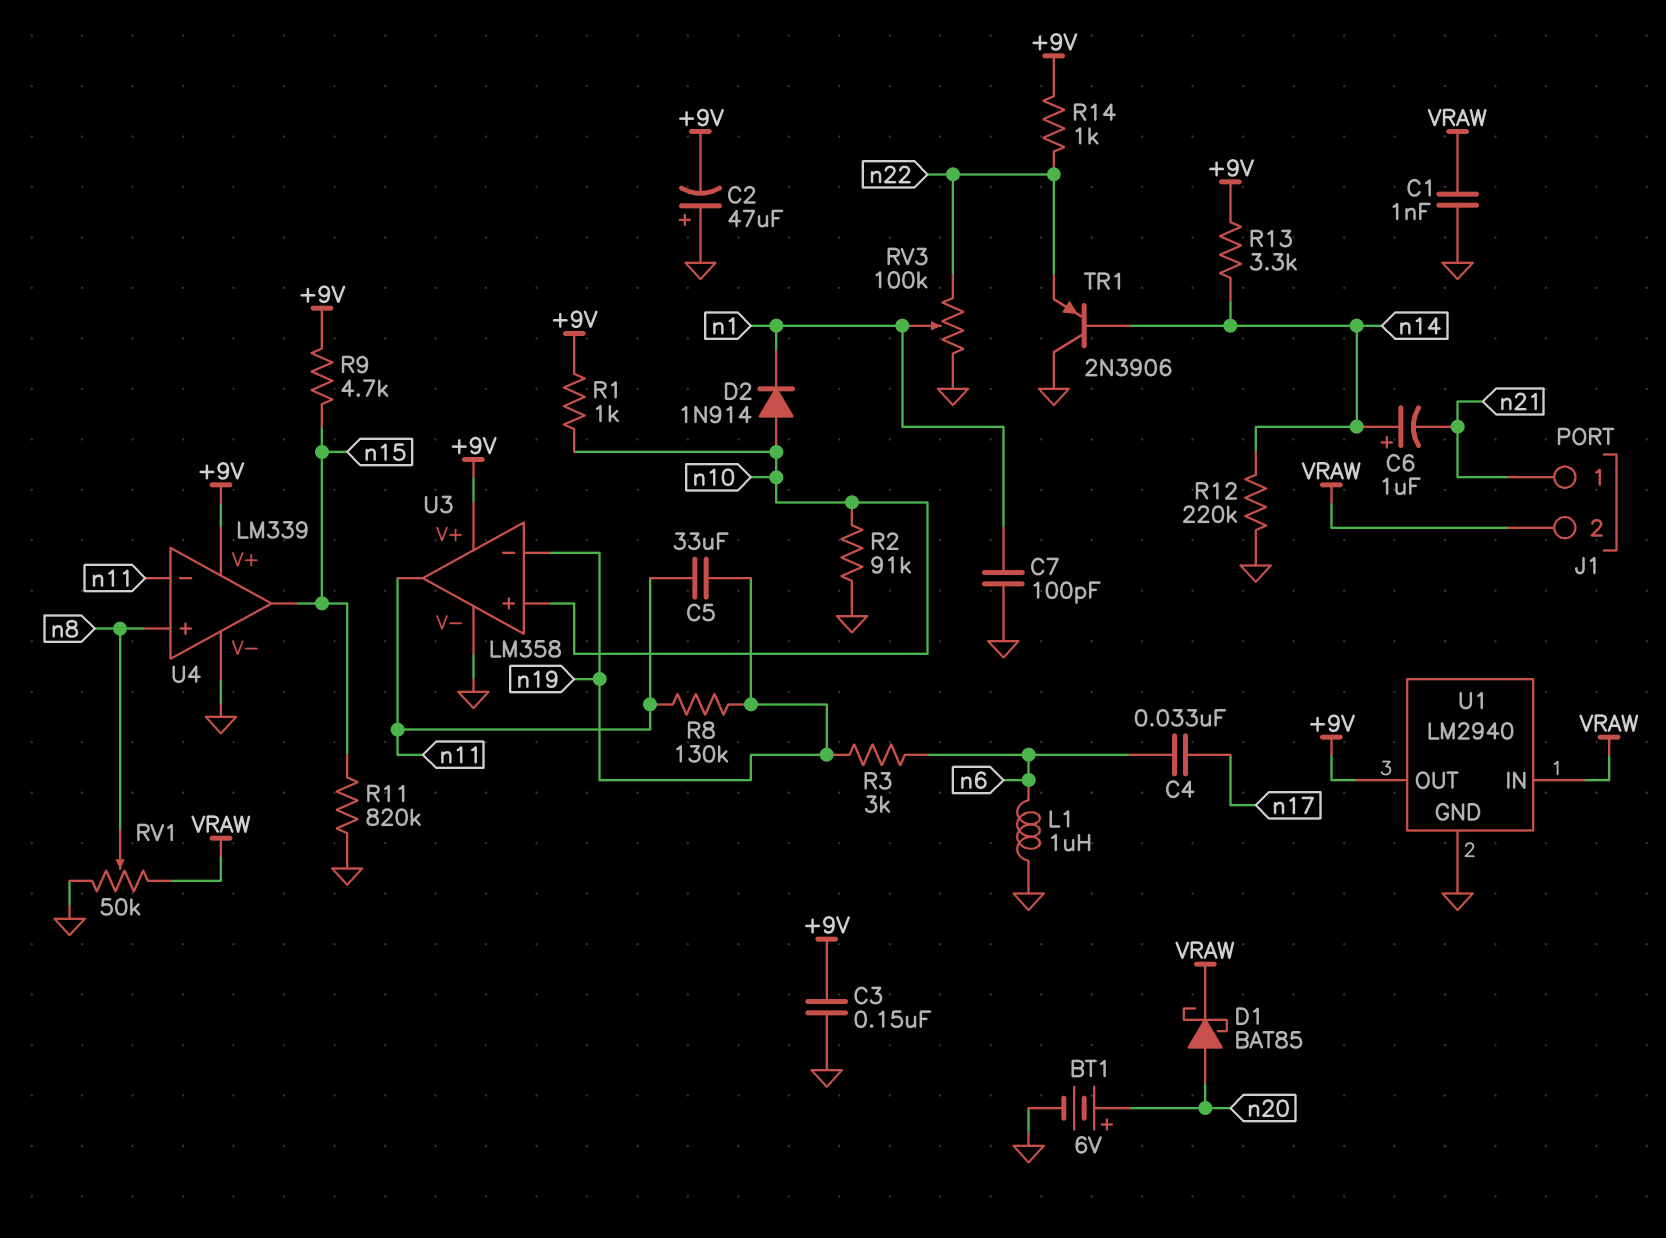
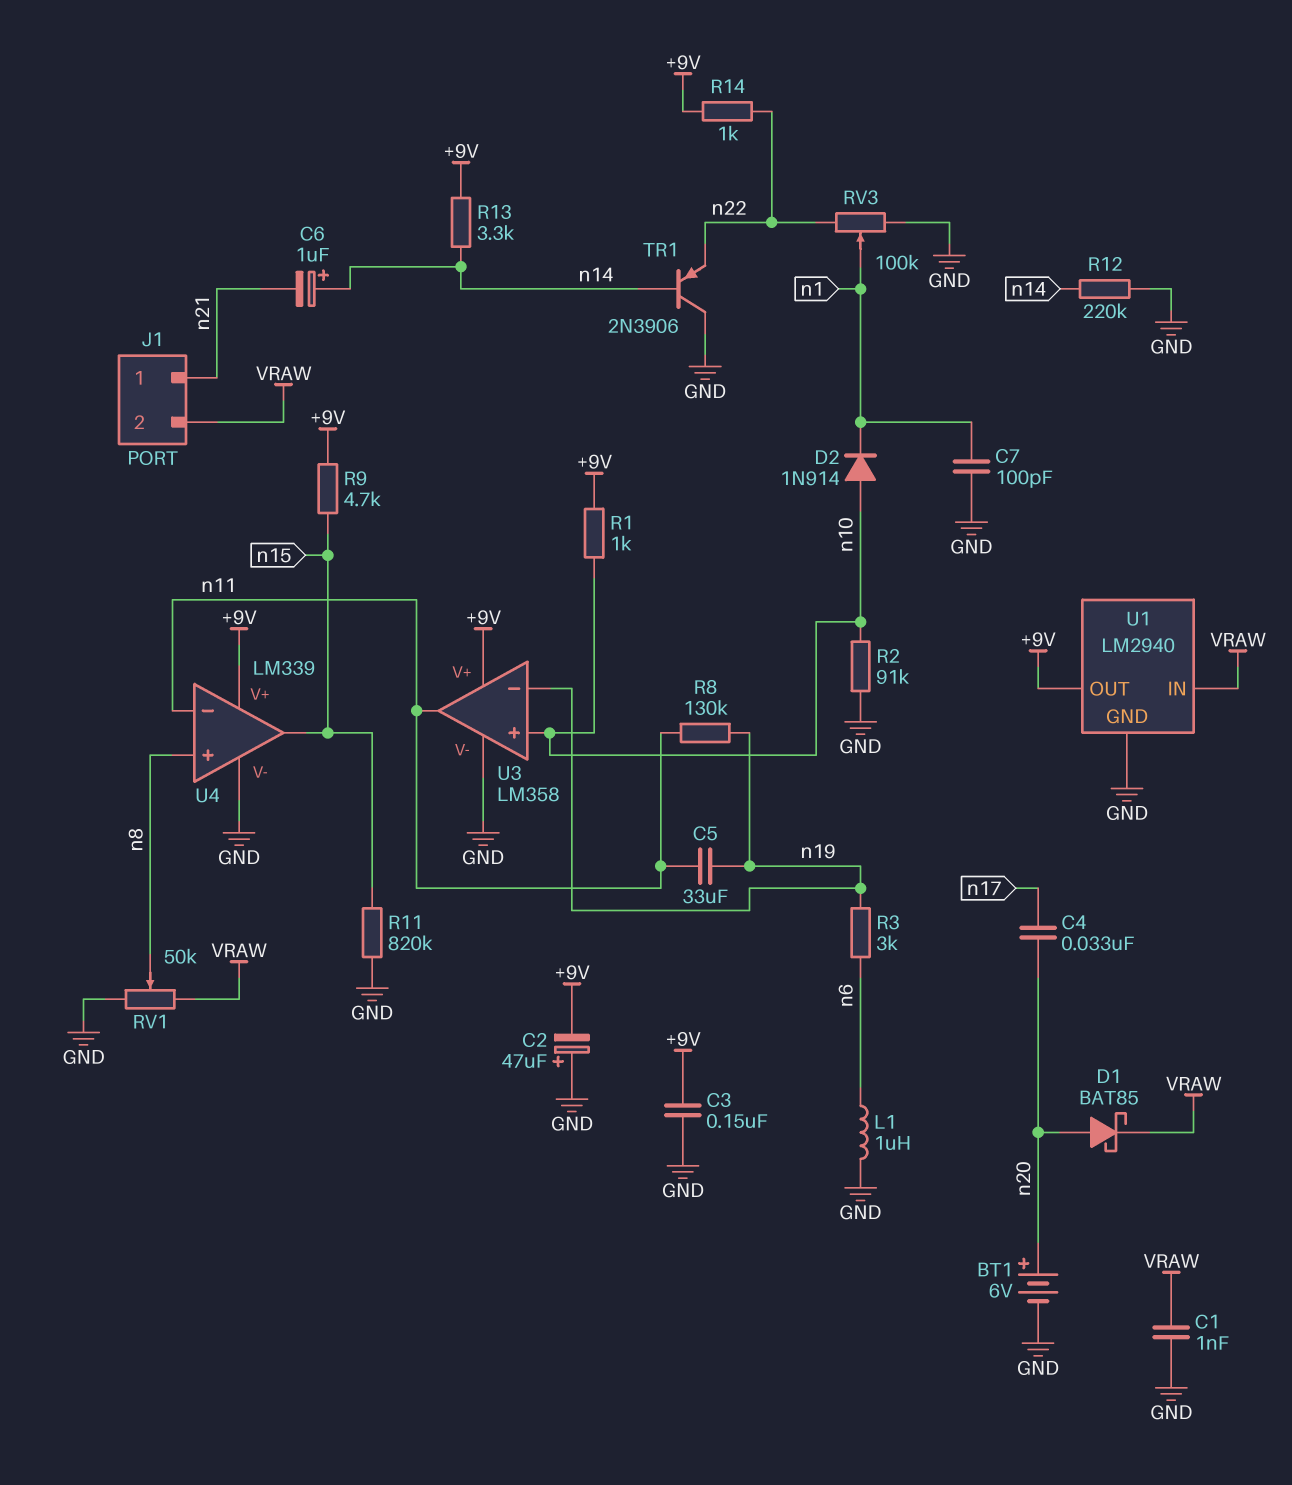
C4: 33nF (n6, n17) -> 33nF (n17, n20)

